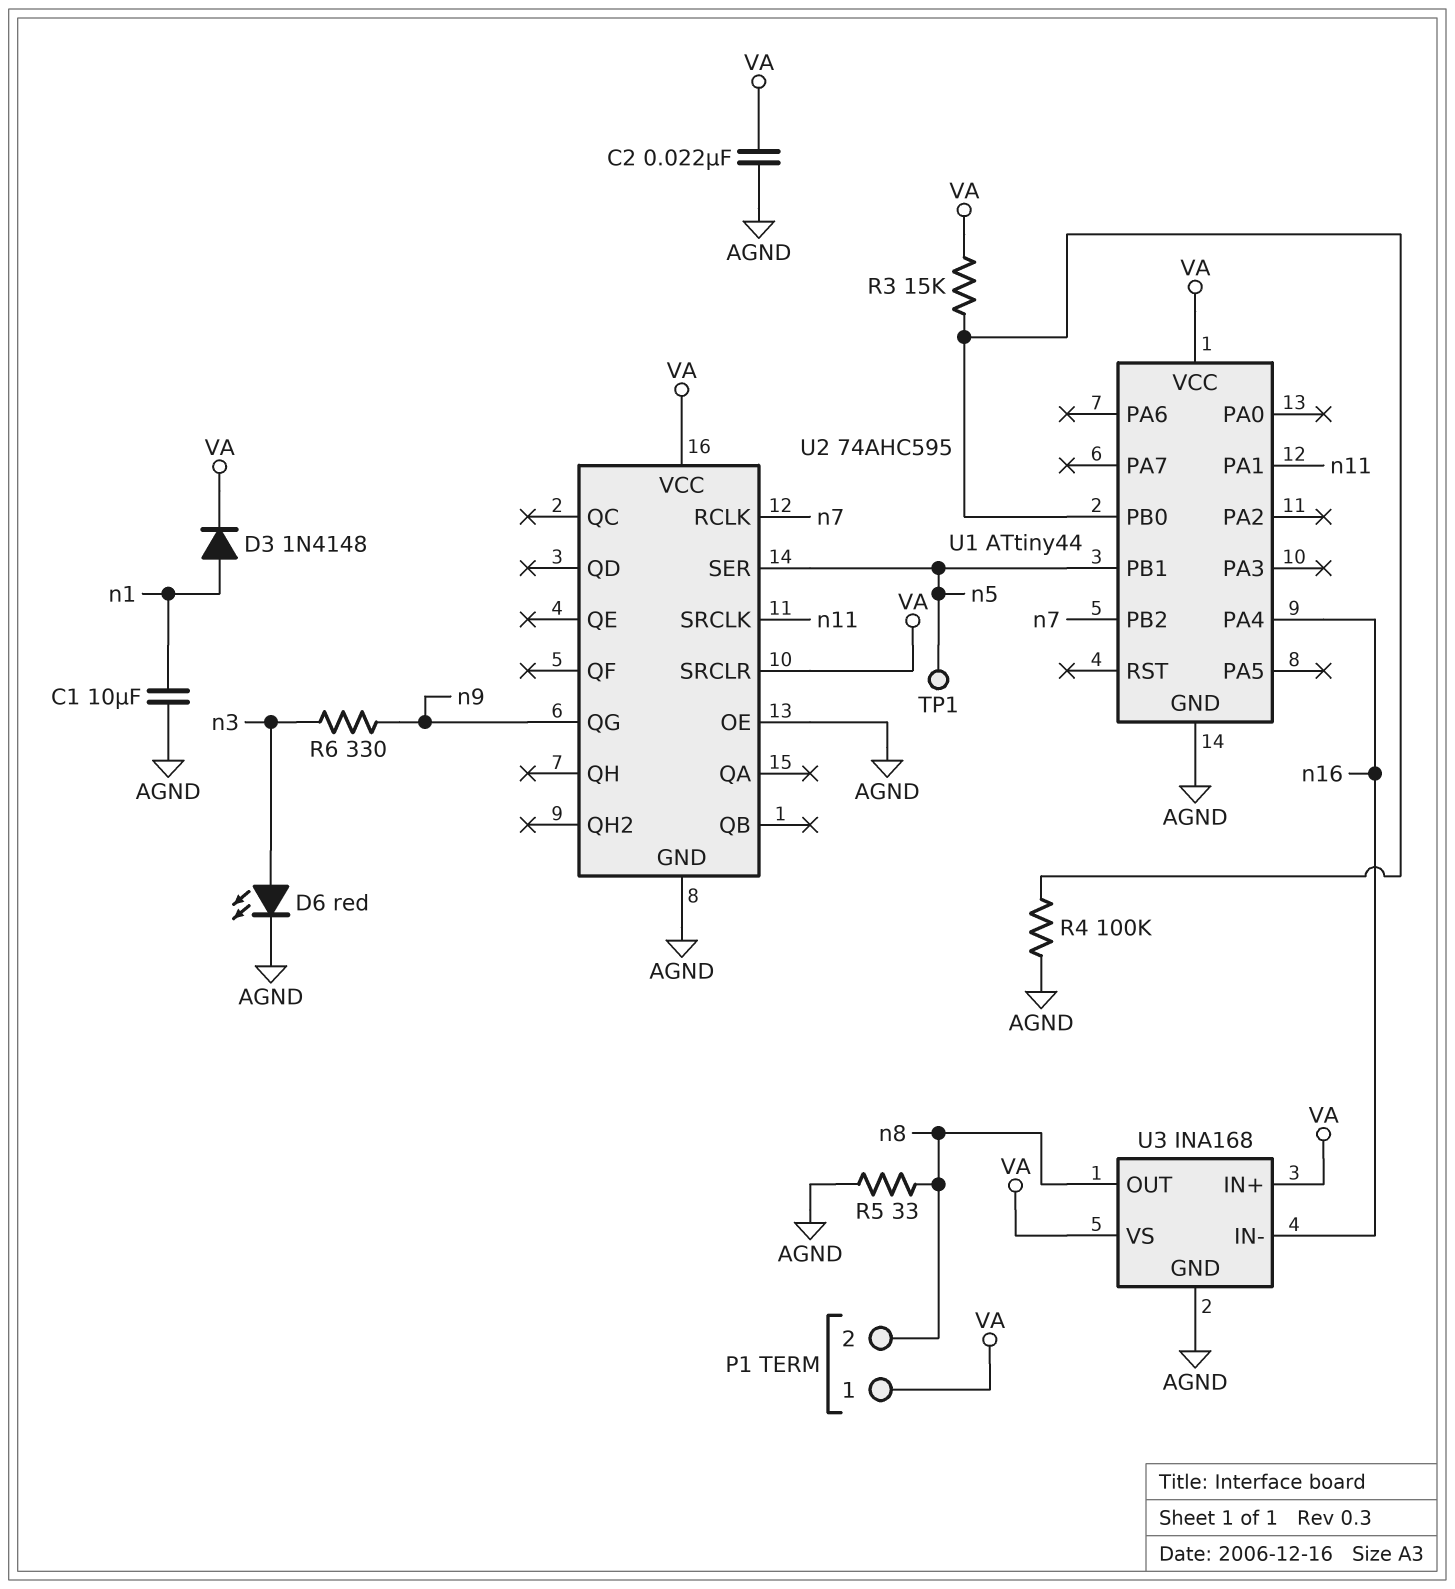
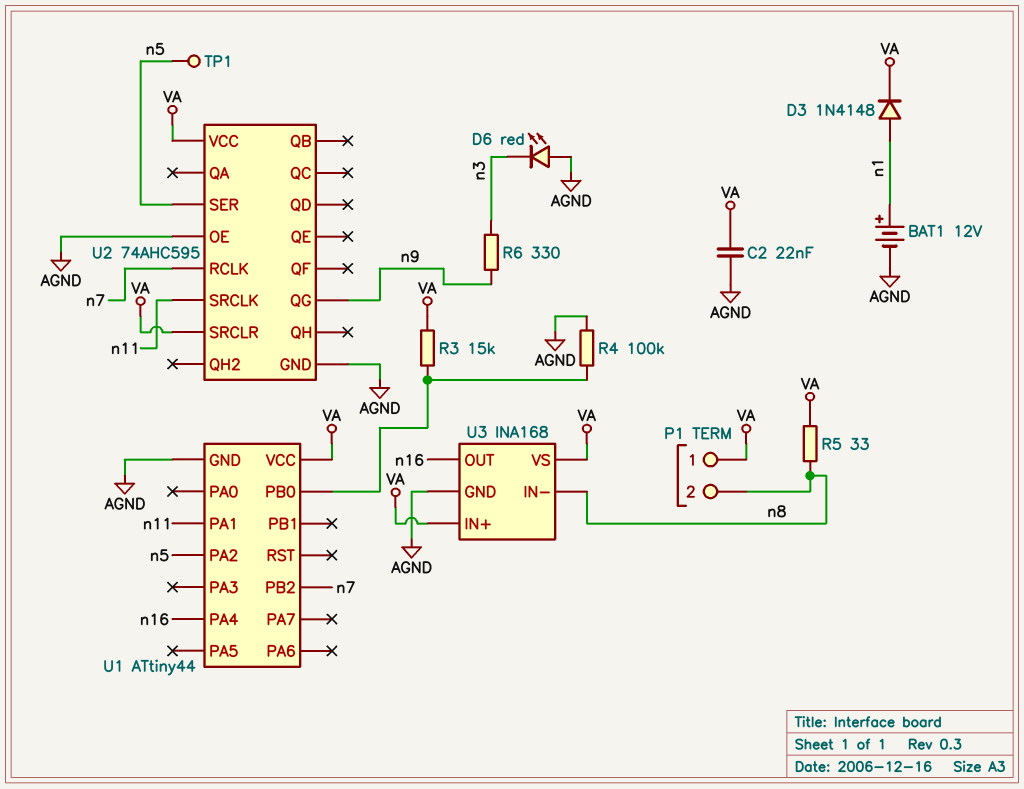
BAT1: none -> 12V (plus n1, minus AGND)
C1: 10uF (AGND, n1) -> none
D6: LED red (A n3, K AGND) -> LED red (A AGND, K n3)
R5: 33 (AGND, n8) -> 33 (VA, n8)
U1 pin PA2: none -> n5
U1 pin PB1: n5 -> none
U3 pin IN-: n16 -> n8
U3 pin OUT: n8 -> n16

